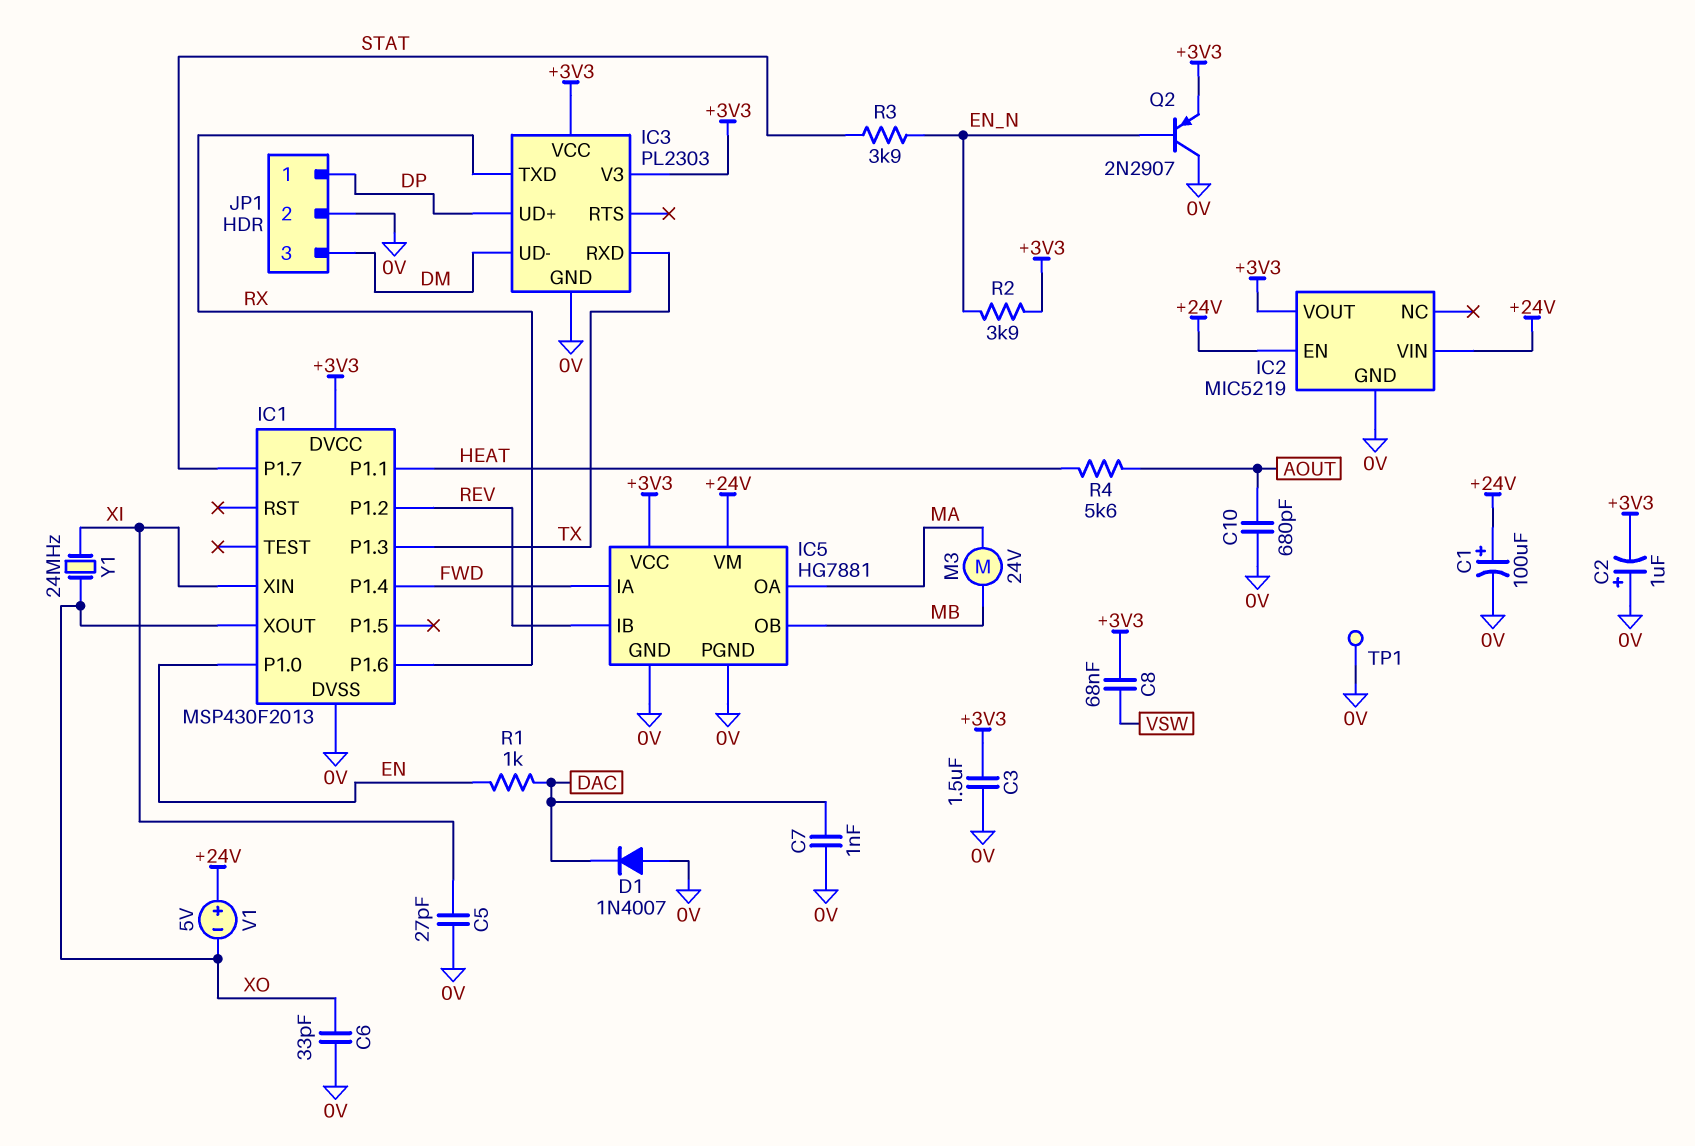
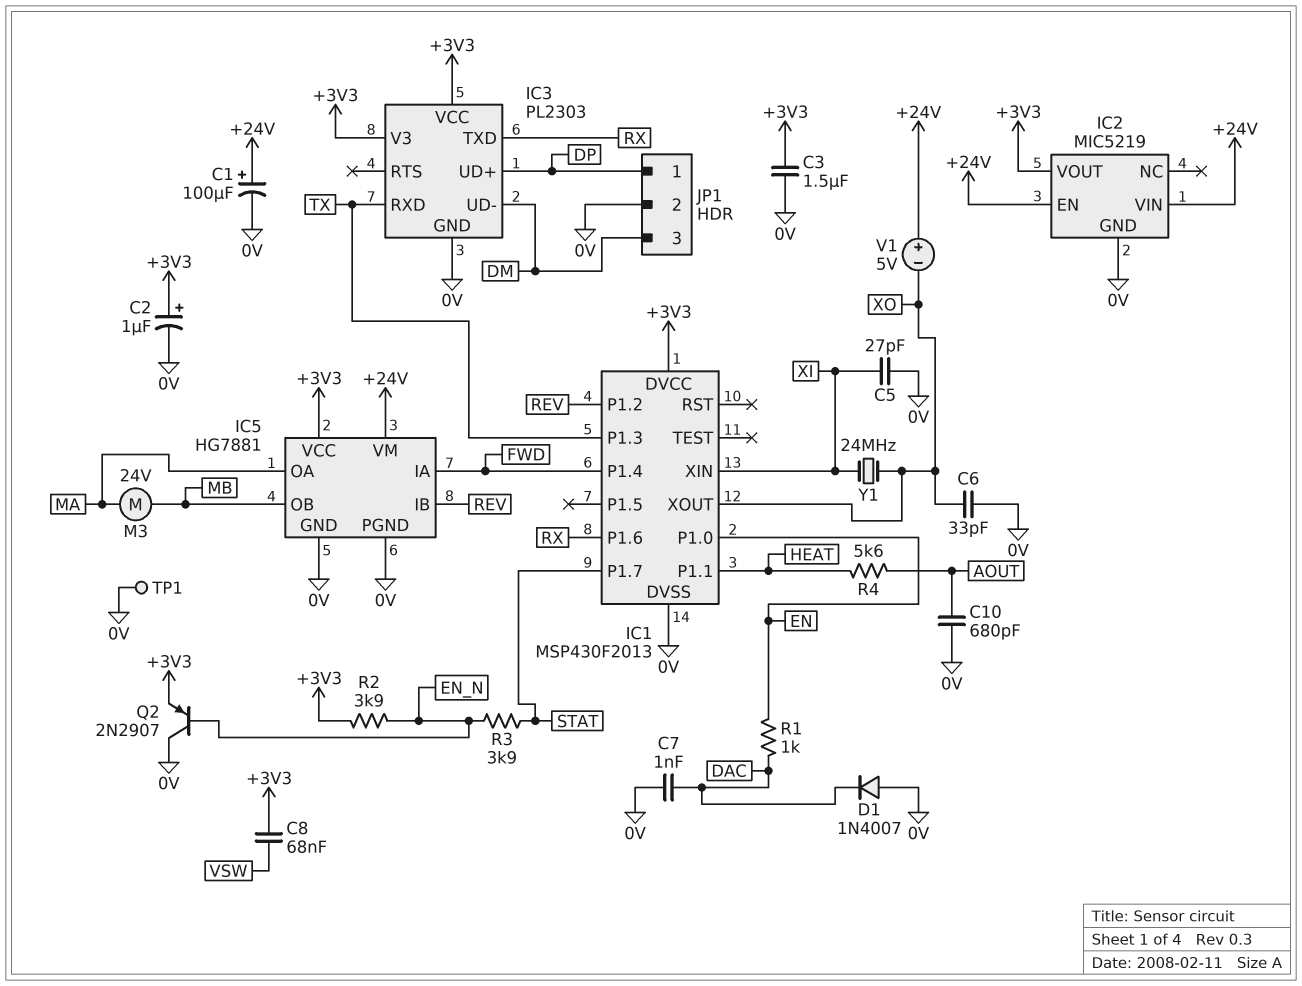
C2: 1uF (plus 0V, minus +3V3) -> 1uF (plus +3V3, minus 0V)

